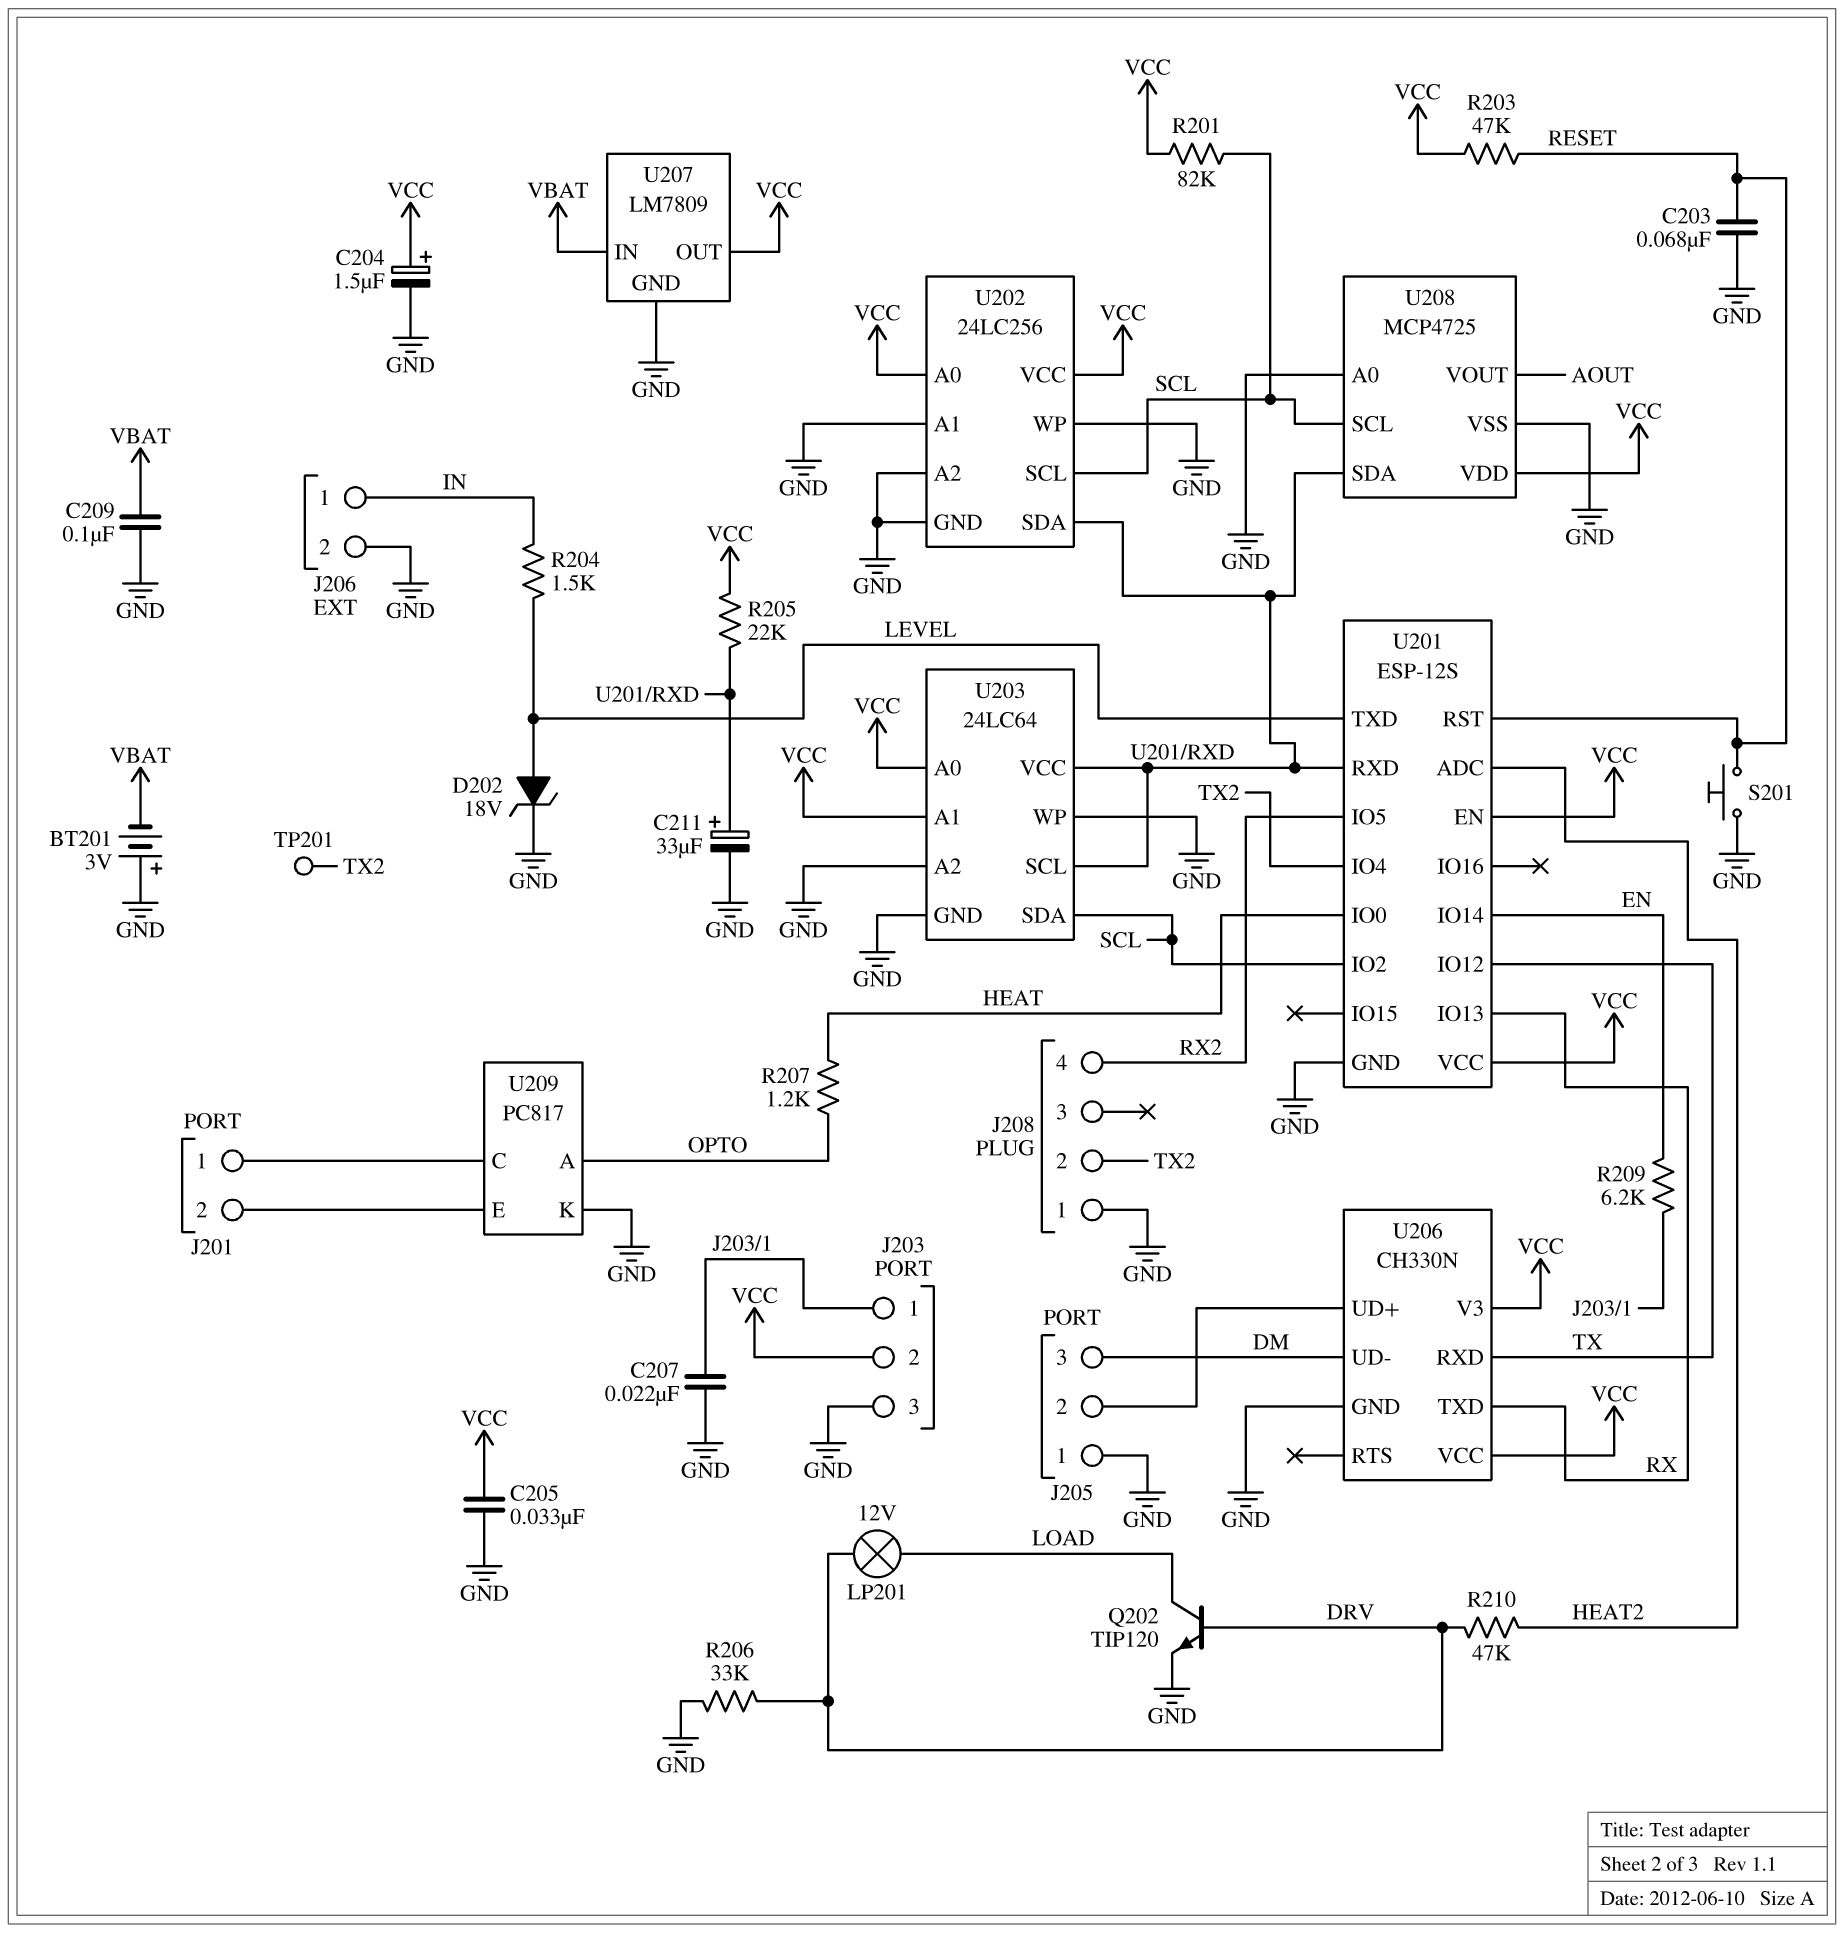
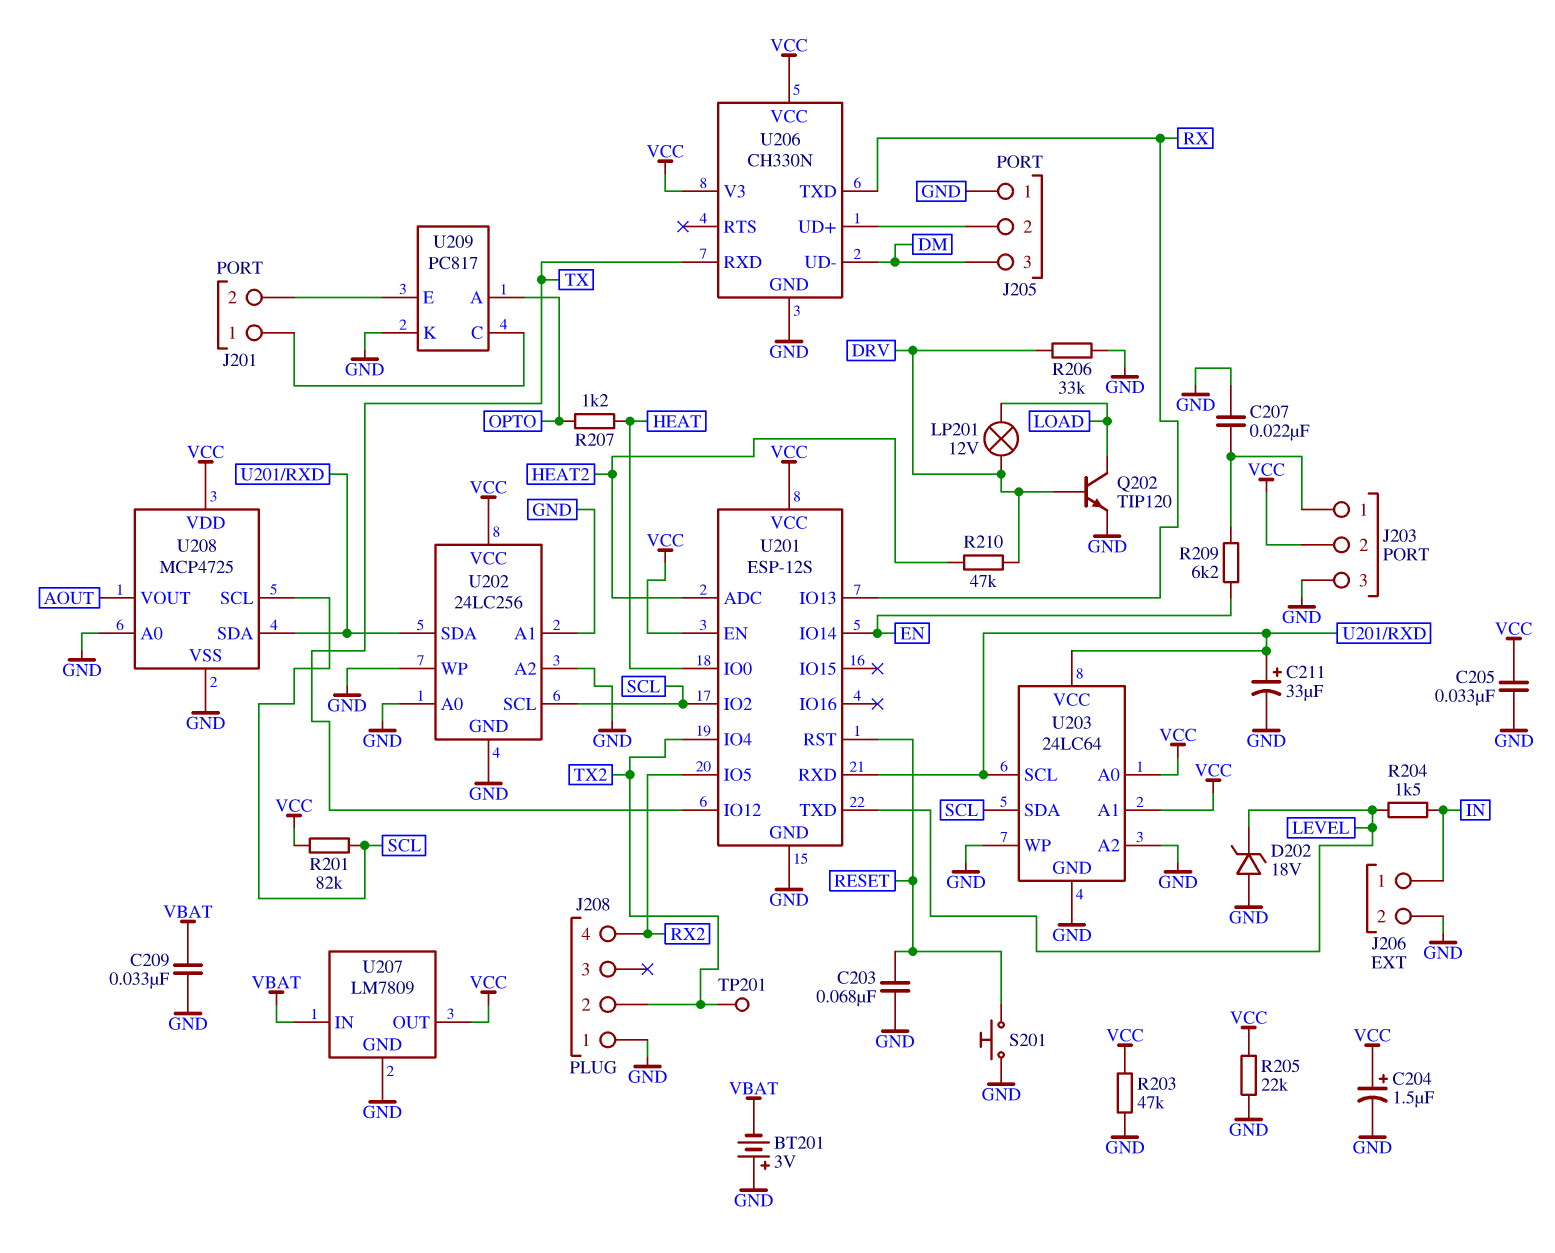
C209: 100nF (GND, VBAT) -> 33nF (GND, VBAT)
D202: zener 18V (A LEVEL, K GND) -> zener 18V (A GND, K LEVEL)
R203: 47k (RESET, VCC) -> 47k (GND, VCC)
R205: 22k (U201/RXD, VCC) -> 22k (GND, VCC)
U202 pin A0: VCC -> GND

